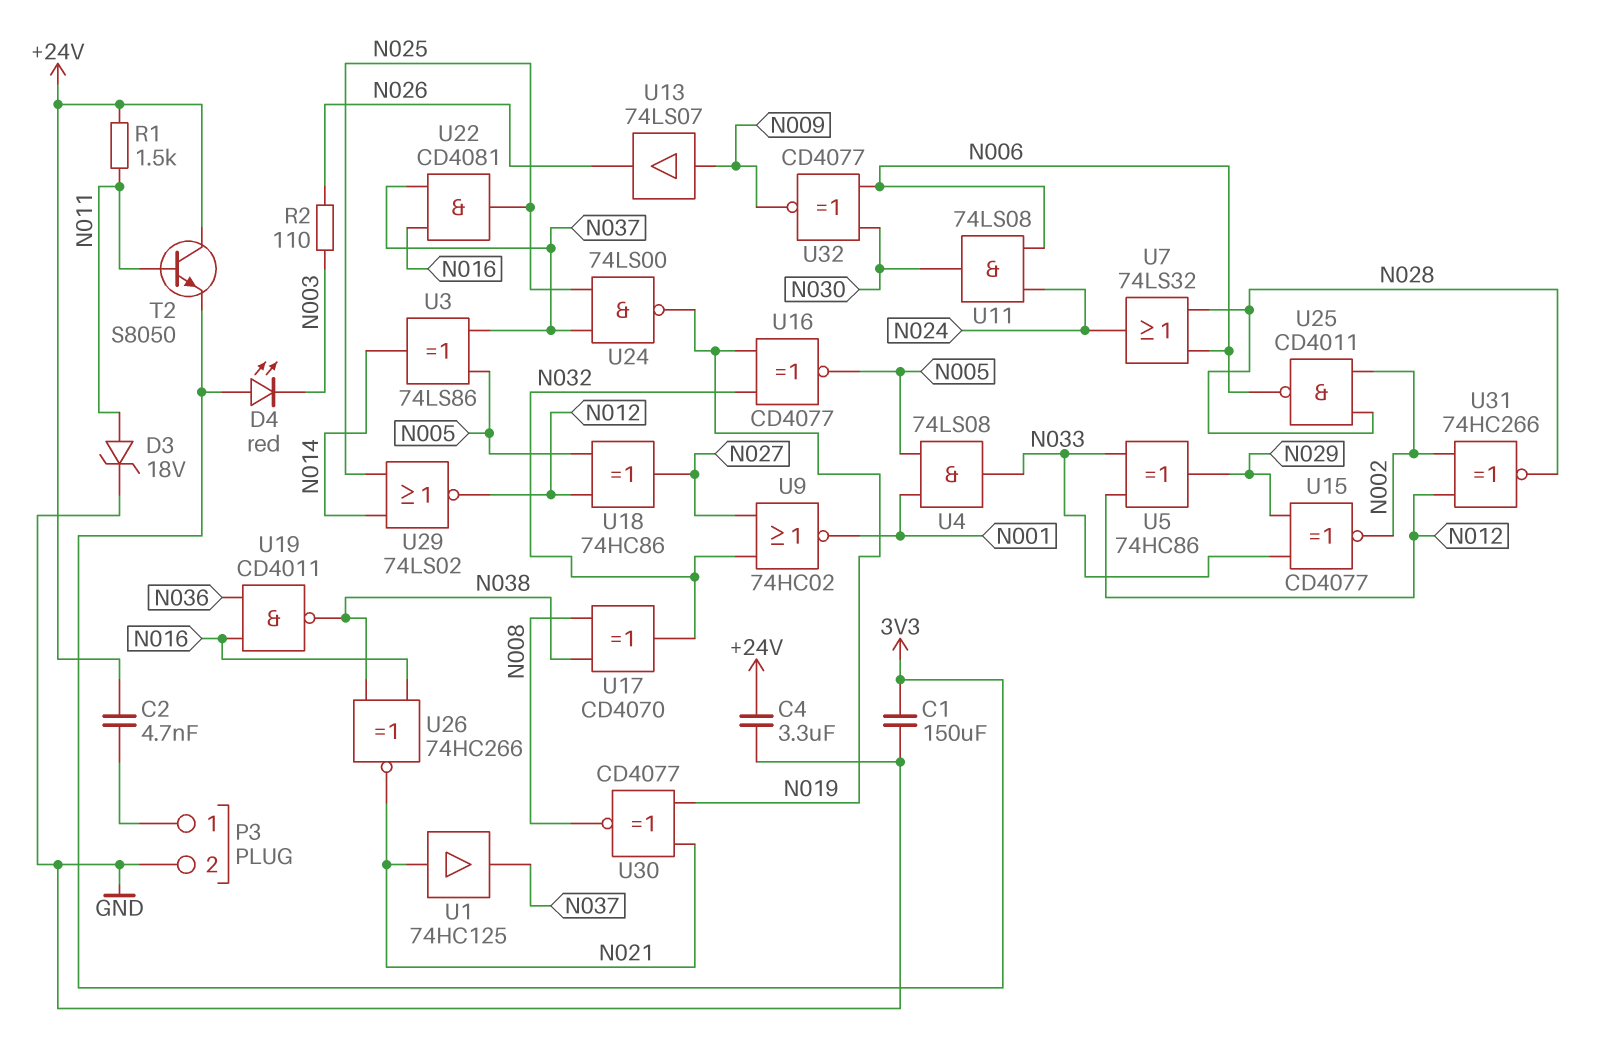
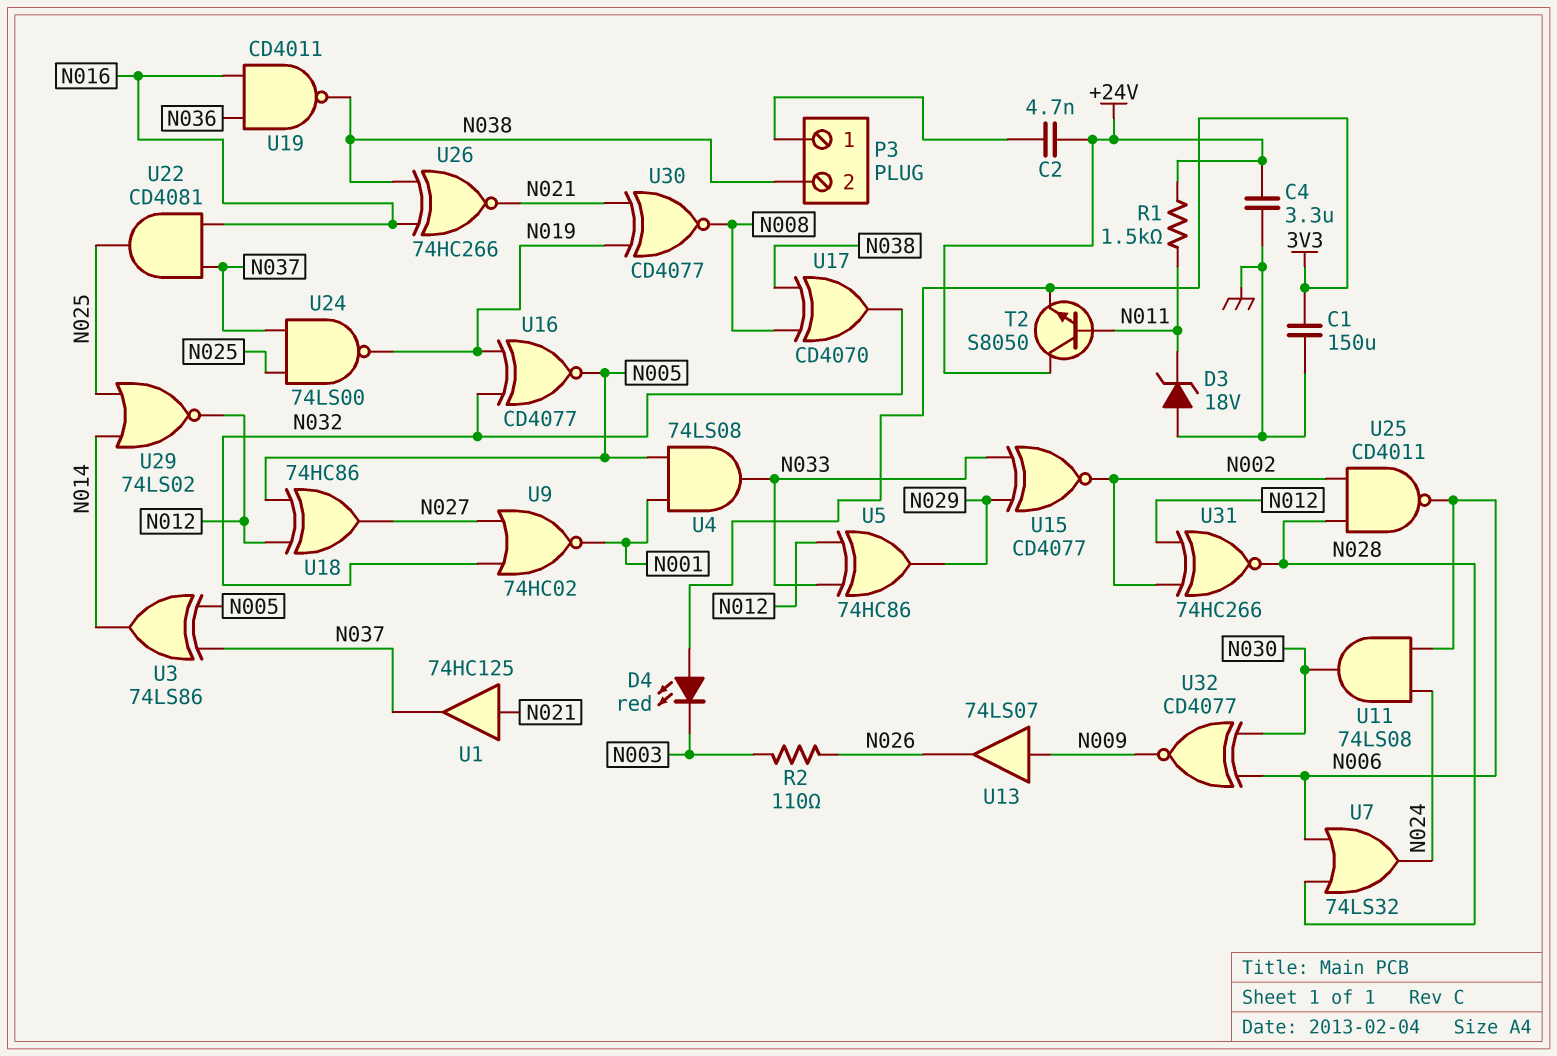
D3: zener 18V (A N011, K GND) -> zener 18V (A GND, K N011)
P3 pin 2: GND -> N038

